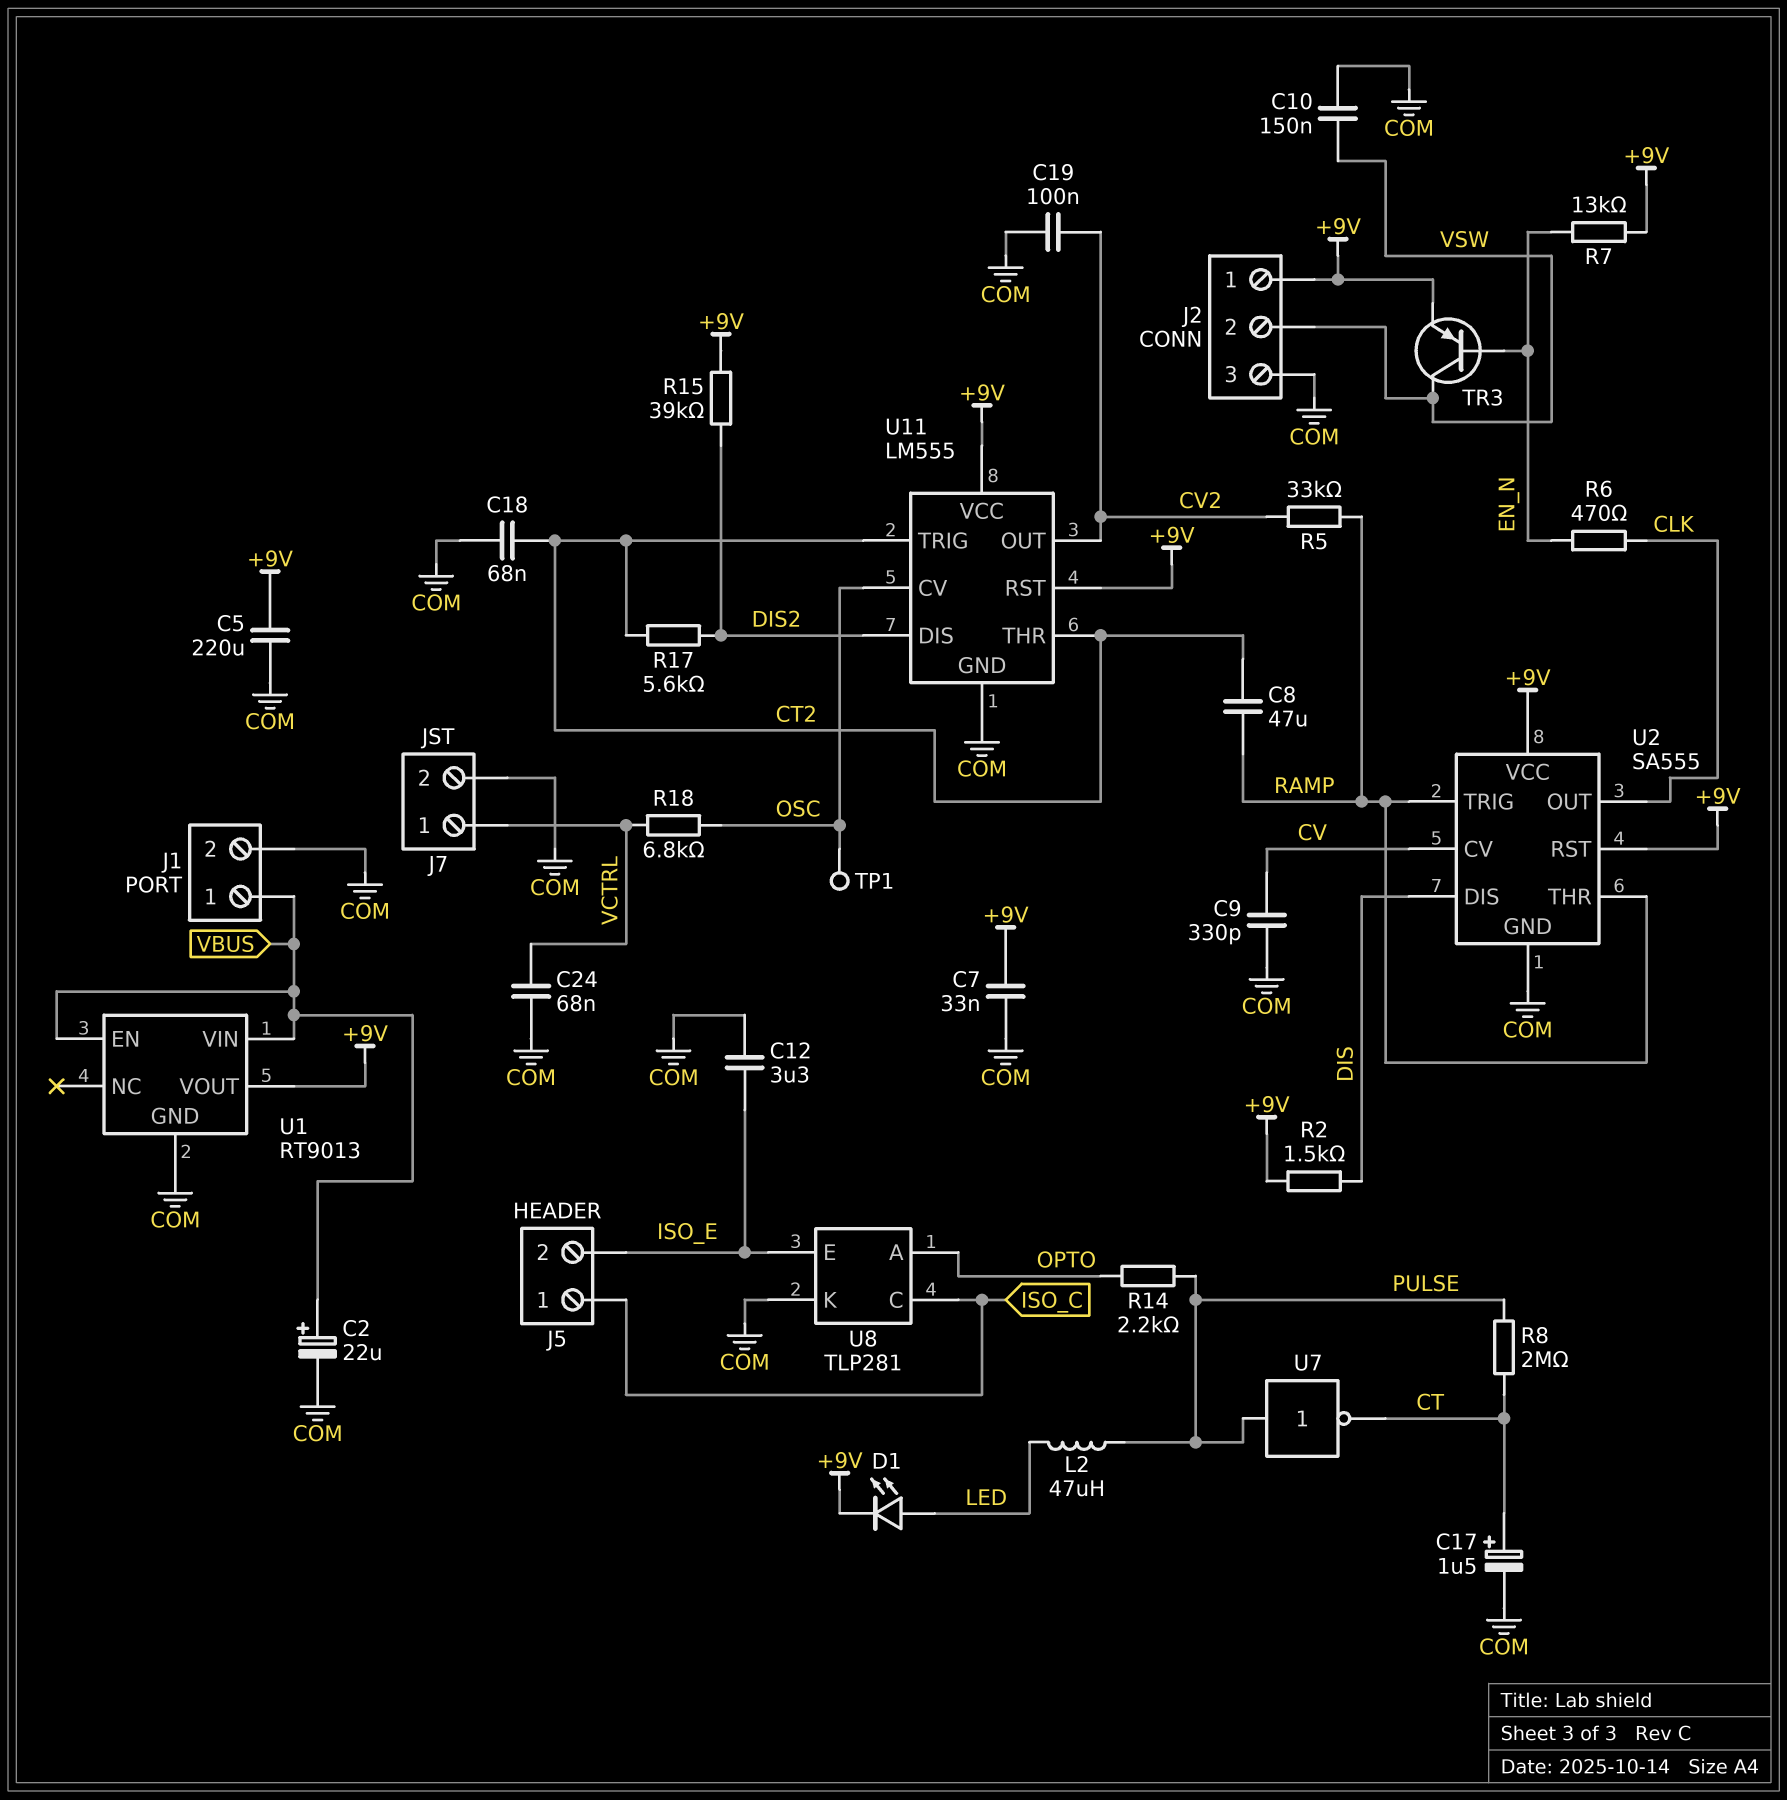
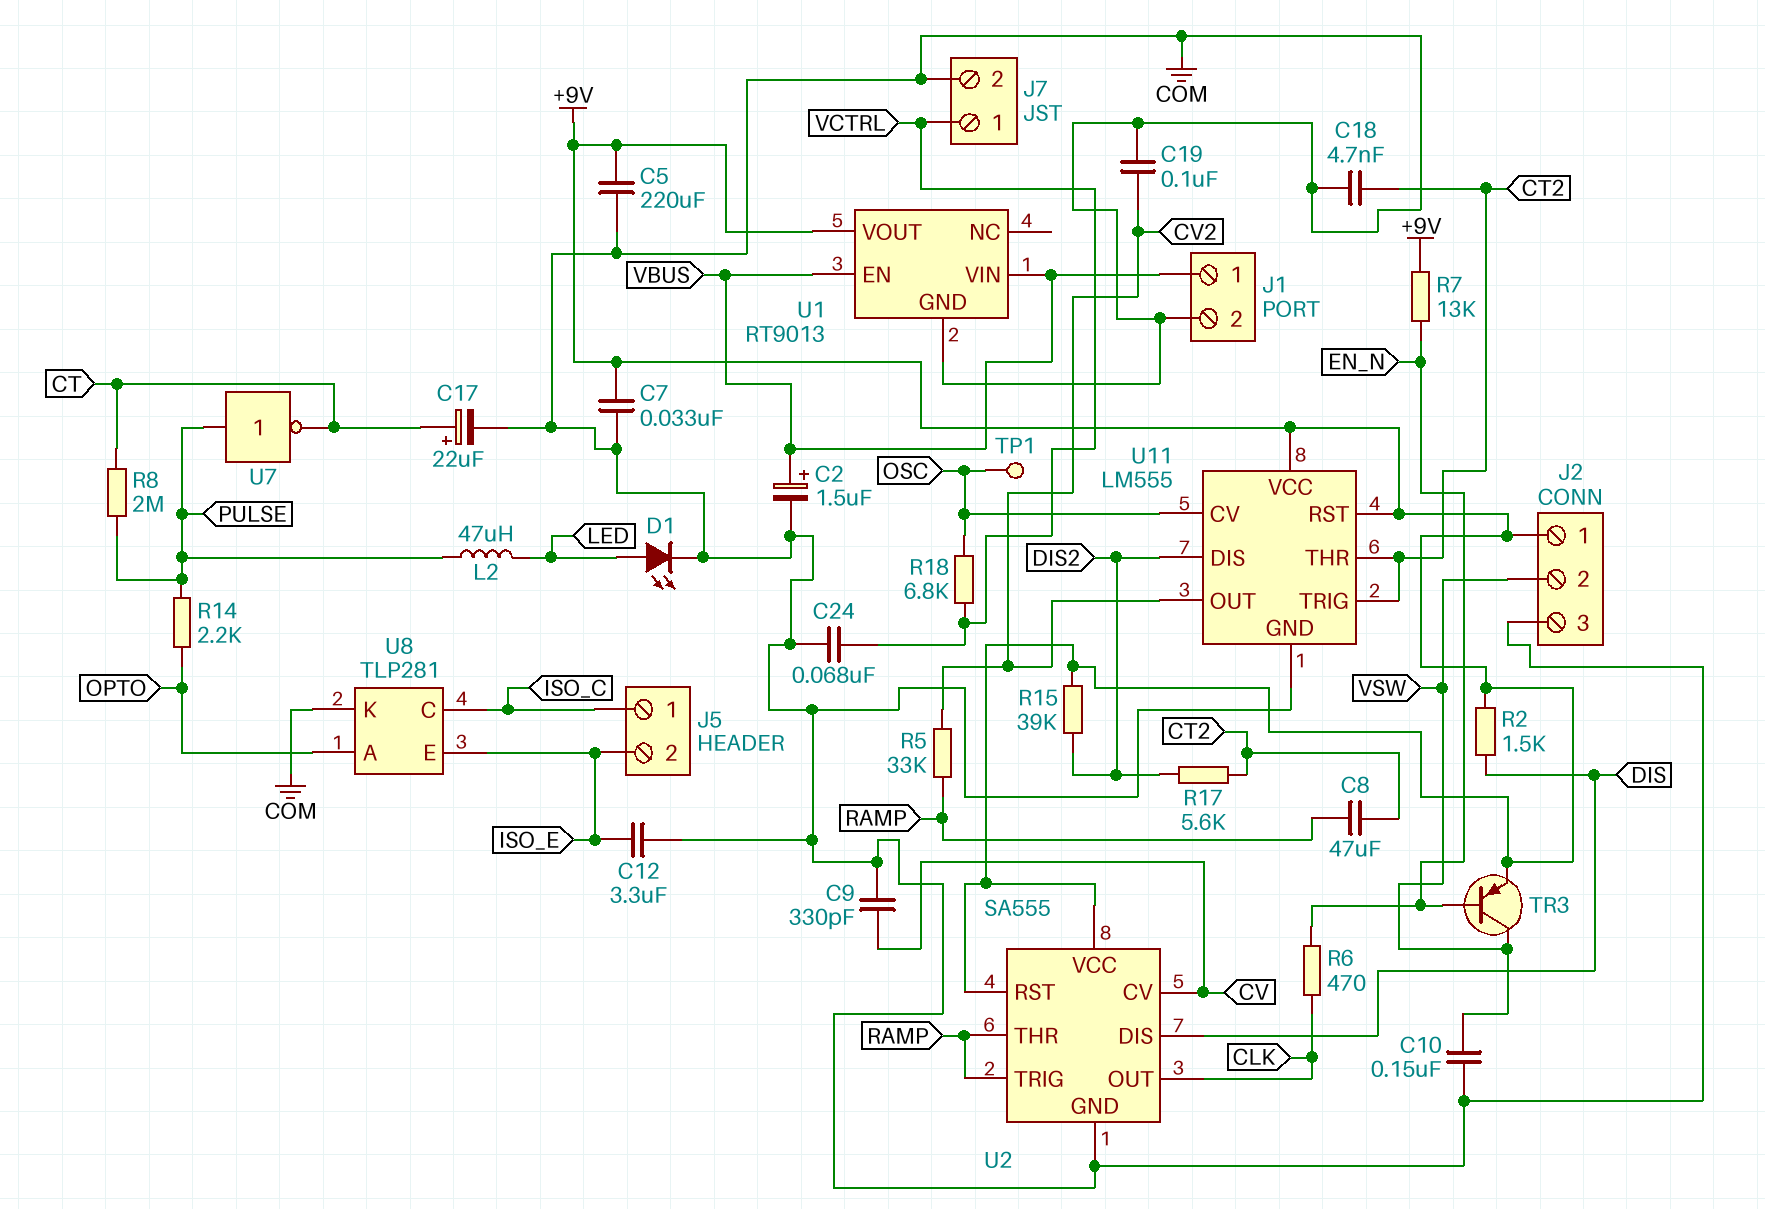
C2: 22uF (plus VBUS, minus COM) -> 1.5uF (plus VBUS, minus COM)
C17: 1.5uF (plus CT, minus COM) -> 22uF (plus CT, minus COM)
C18: 68nF (COM, CT2) -> 4.7nF (COM, CT2)
D1: LED (A LED, K +9V) -> LED (A LED, K COM)

